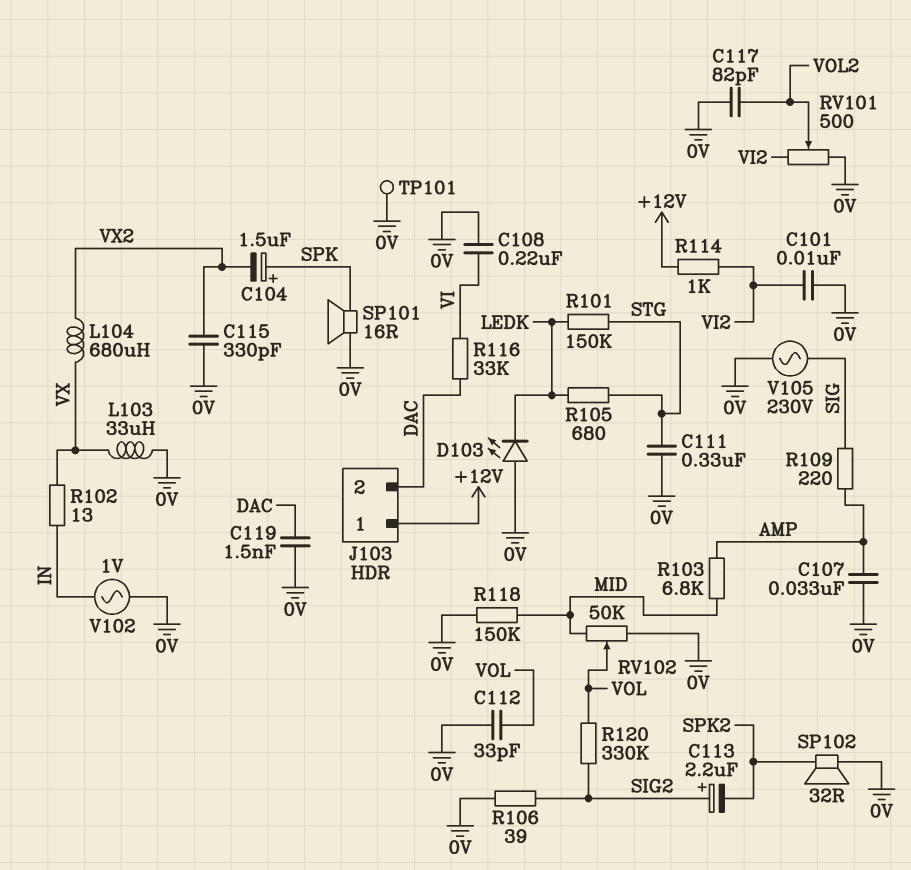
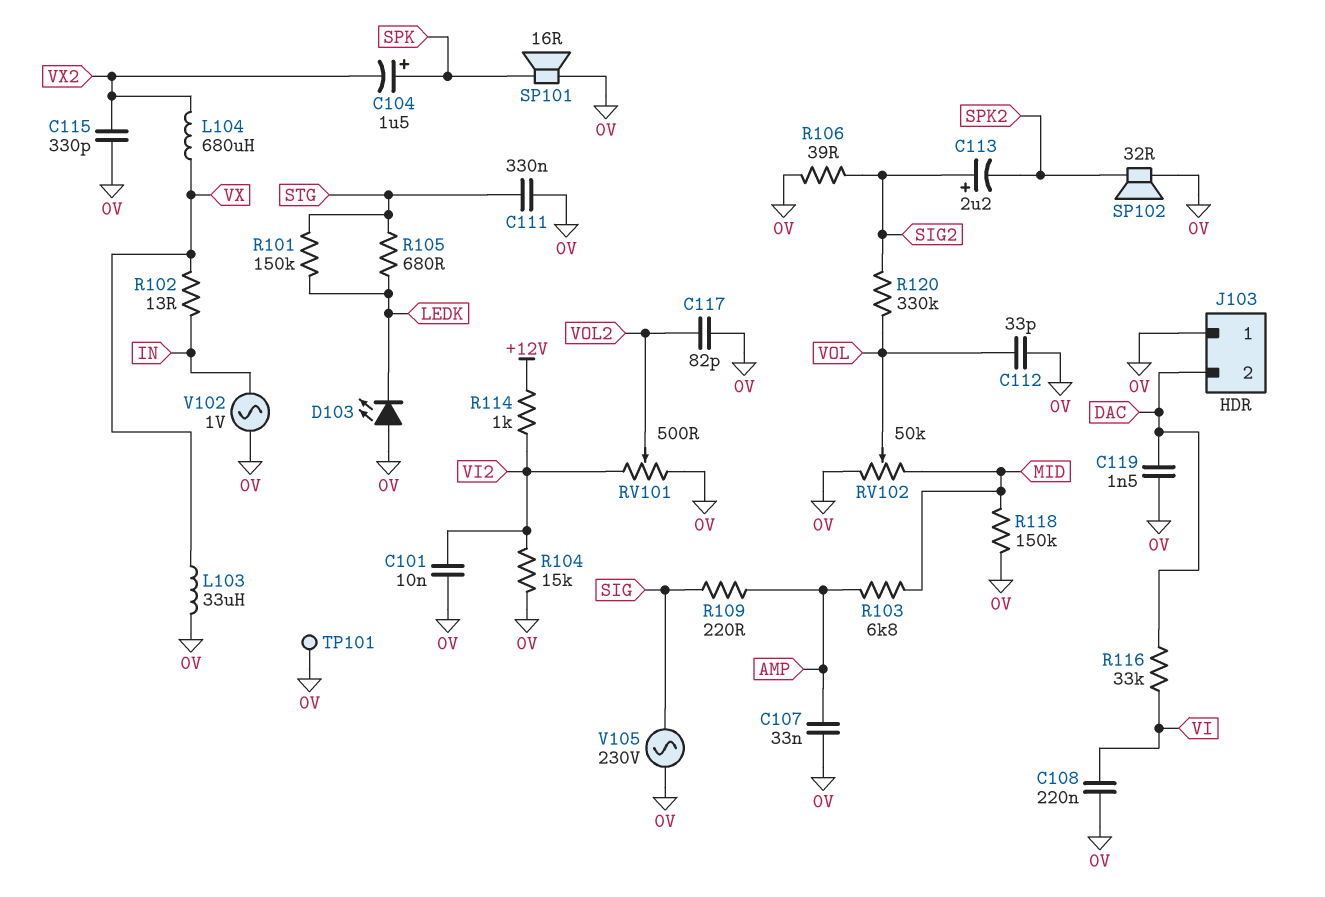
J103 pin 1: +12V -> 0V
R104: none -> 15k (0V, VI2)

